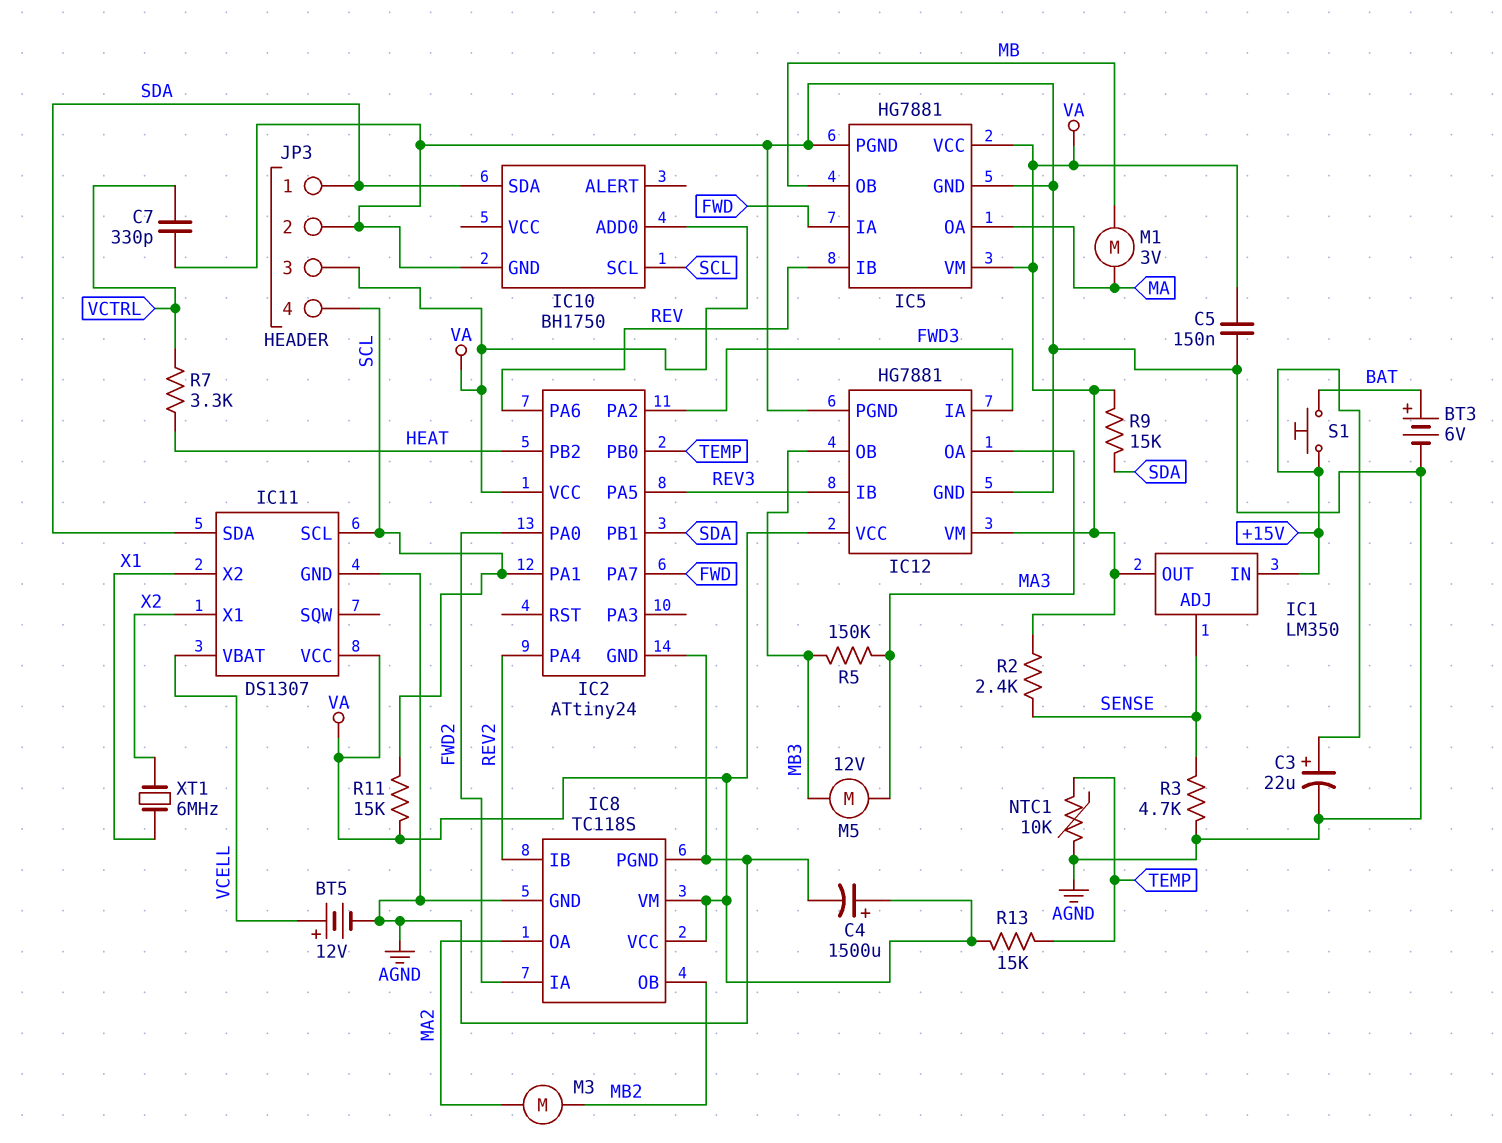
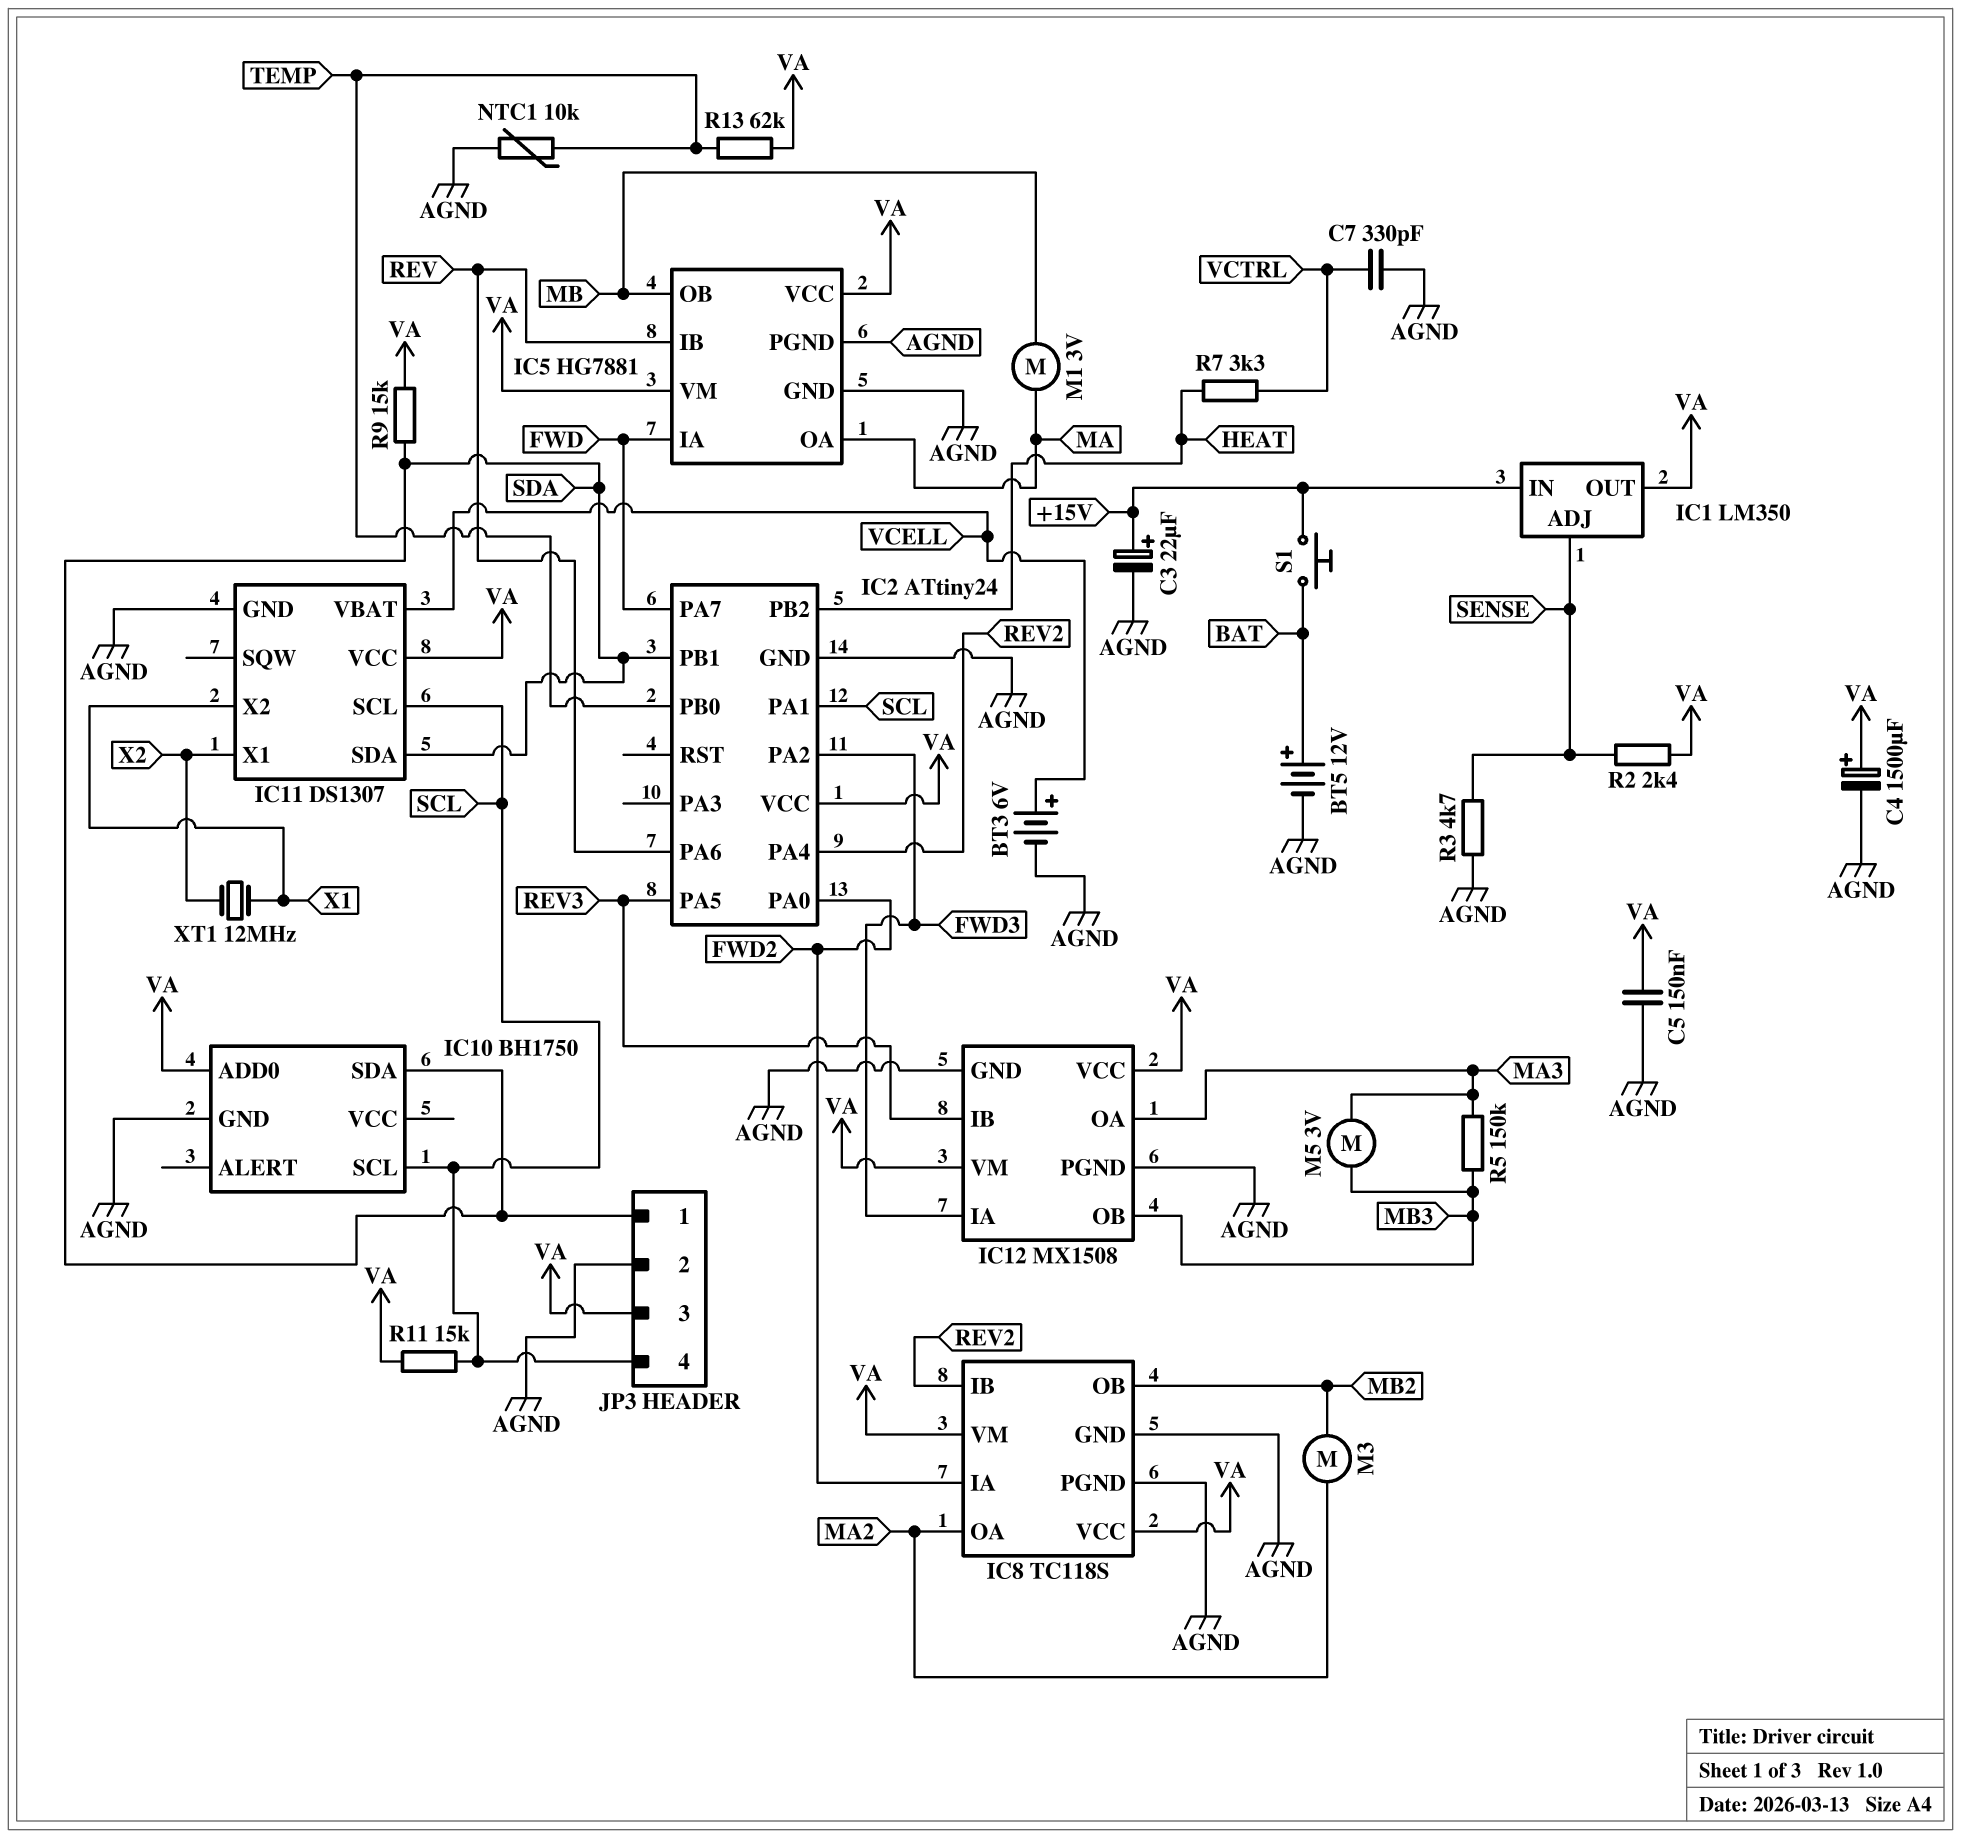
BT3: 6V (plus BAT, minus AGND) -> 6V (plus VCELL, minus AGND)
BT5: 12V (plus VCELL, minus AGND) -> 12V (plus BAT, minus AGND)
IC12: HG7881 -> MX1508
M5: motor 12V (MA3, MB3) -> motor 3V (MA3, MB3)
R13: 15k (TEMP, VA) -> 62k (TEMP, VA)
XT1: 6MHz (X1, X2) -> 12MHz (X1, X2)

